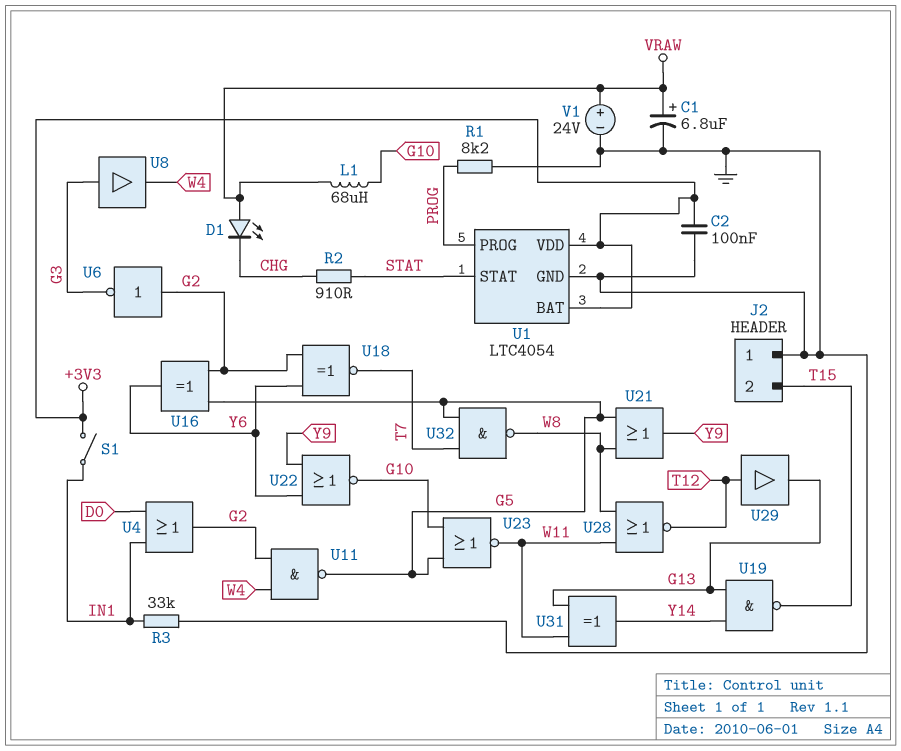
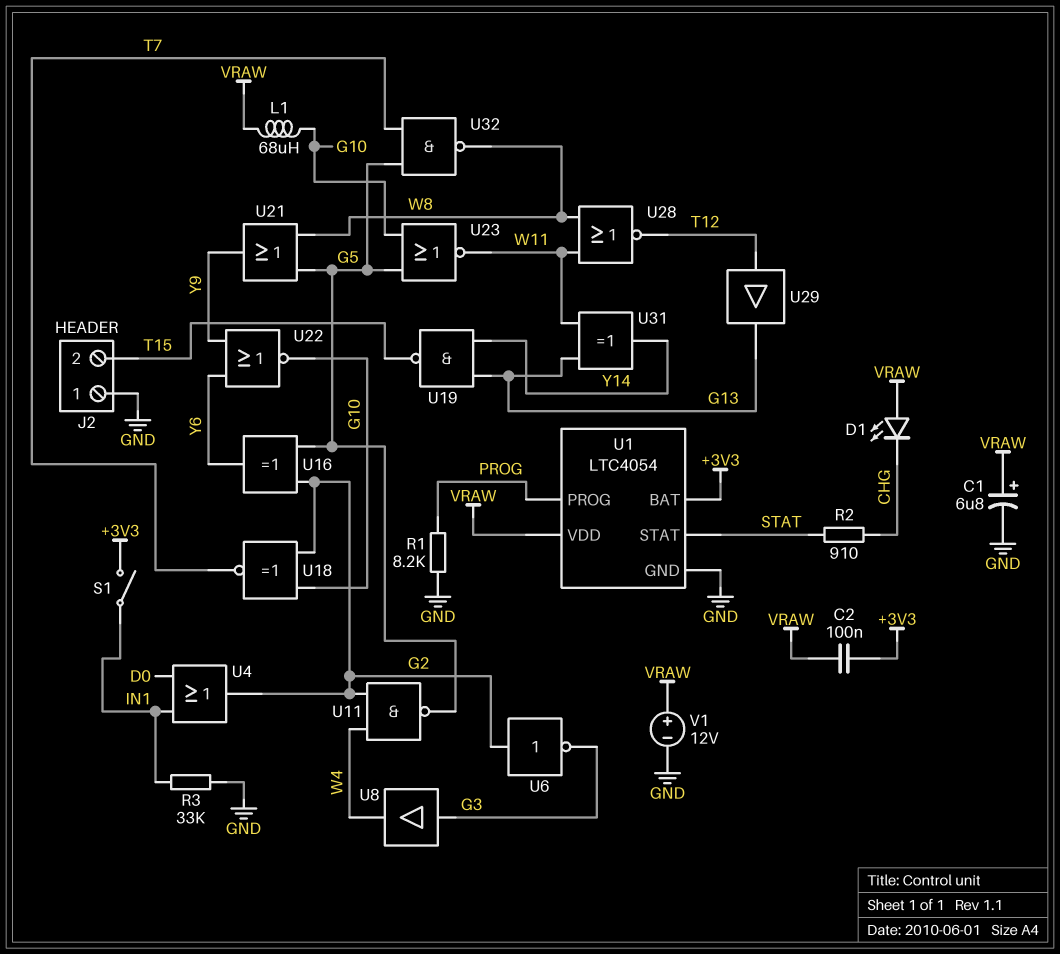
C2: 100nF (+3V3, GND) -> 100nF (+3V3, VRAW)
U1 pin VDD: +3V3 -> VRAW
U18: XNOR (in G2, in Y6, out T7) -> XNOR (in G2, in G10, out T7)
V1: 24V (plus VRAW, minus GND) -> 12V (plus VRAW, minus GND)

